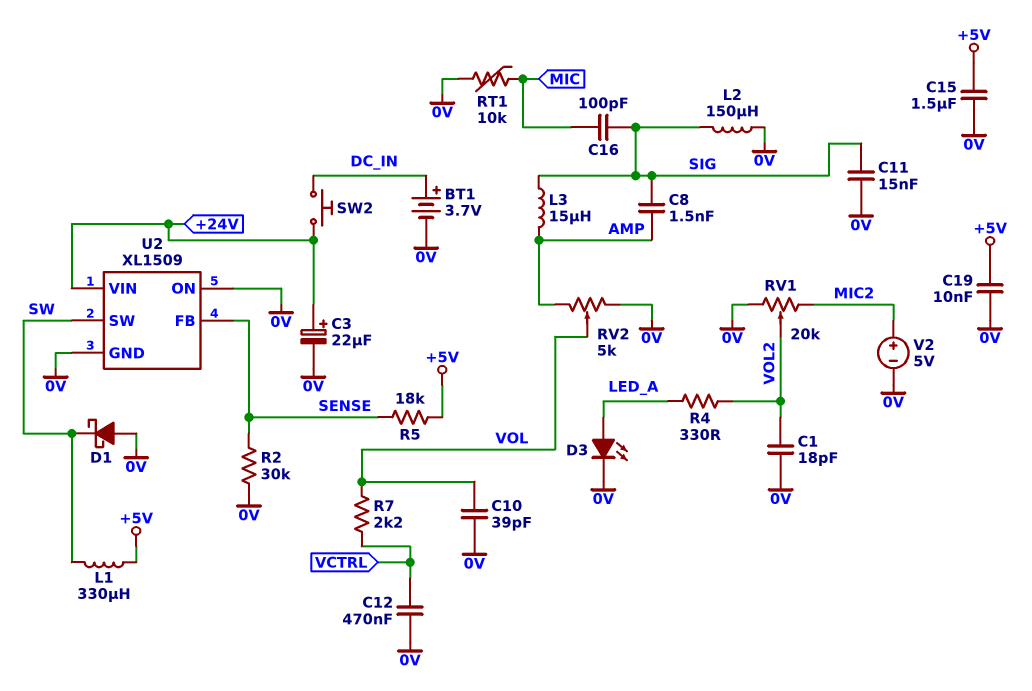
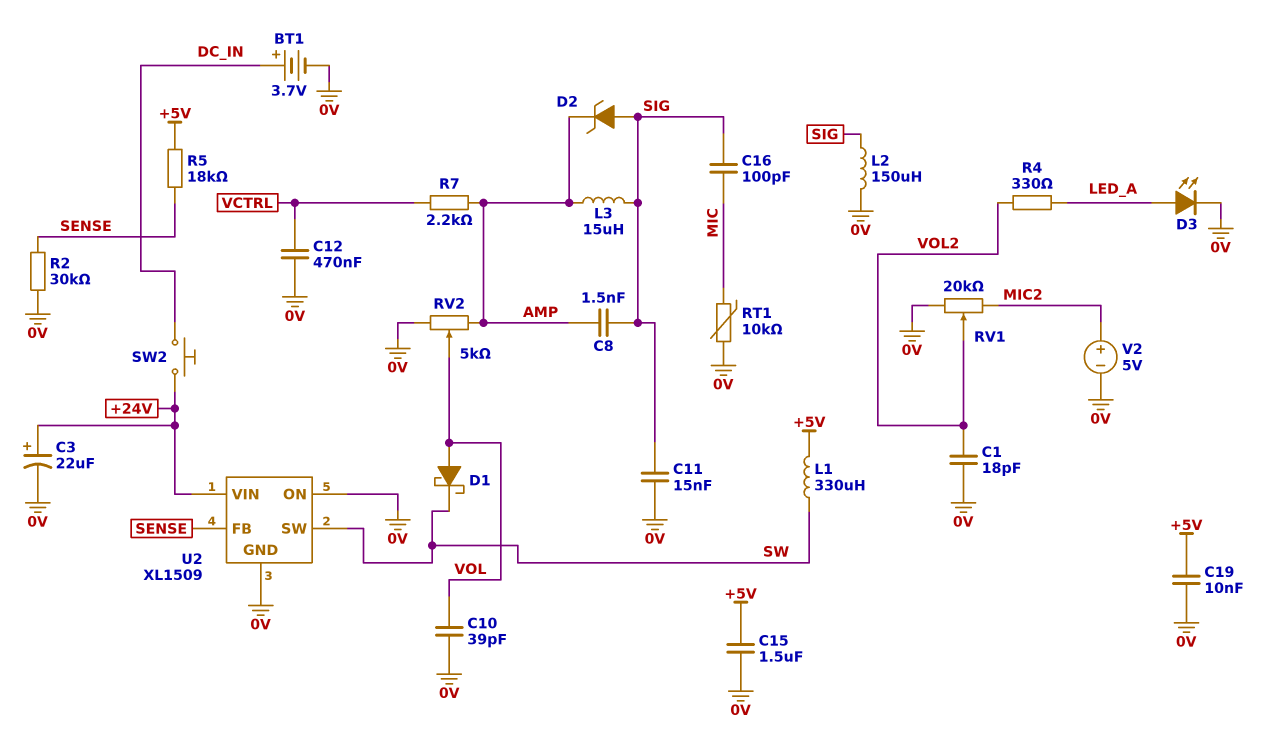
D1: schottky (A 0V, K SW) -> schottky (A VOL, K SW)
D2: none -> zener (A SIG, K AMP)
R7: 2.2k (VCTRL, VOL) -> 2.2k (AMP, VCTRL)

